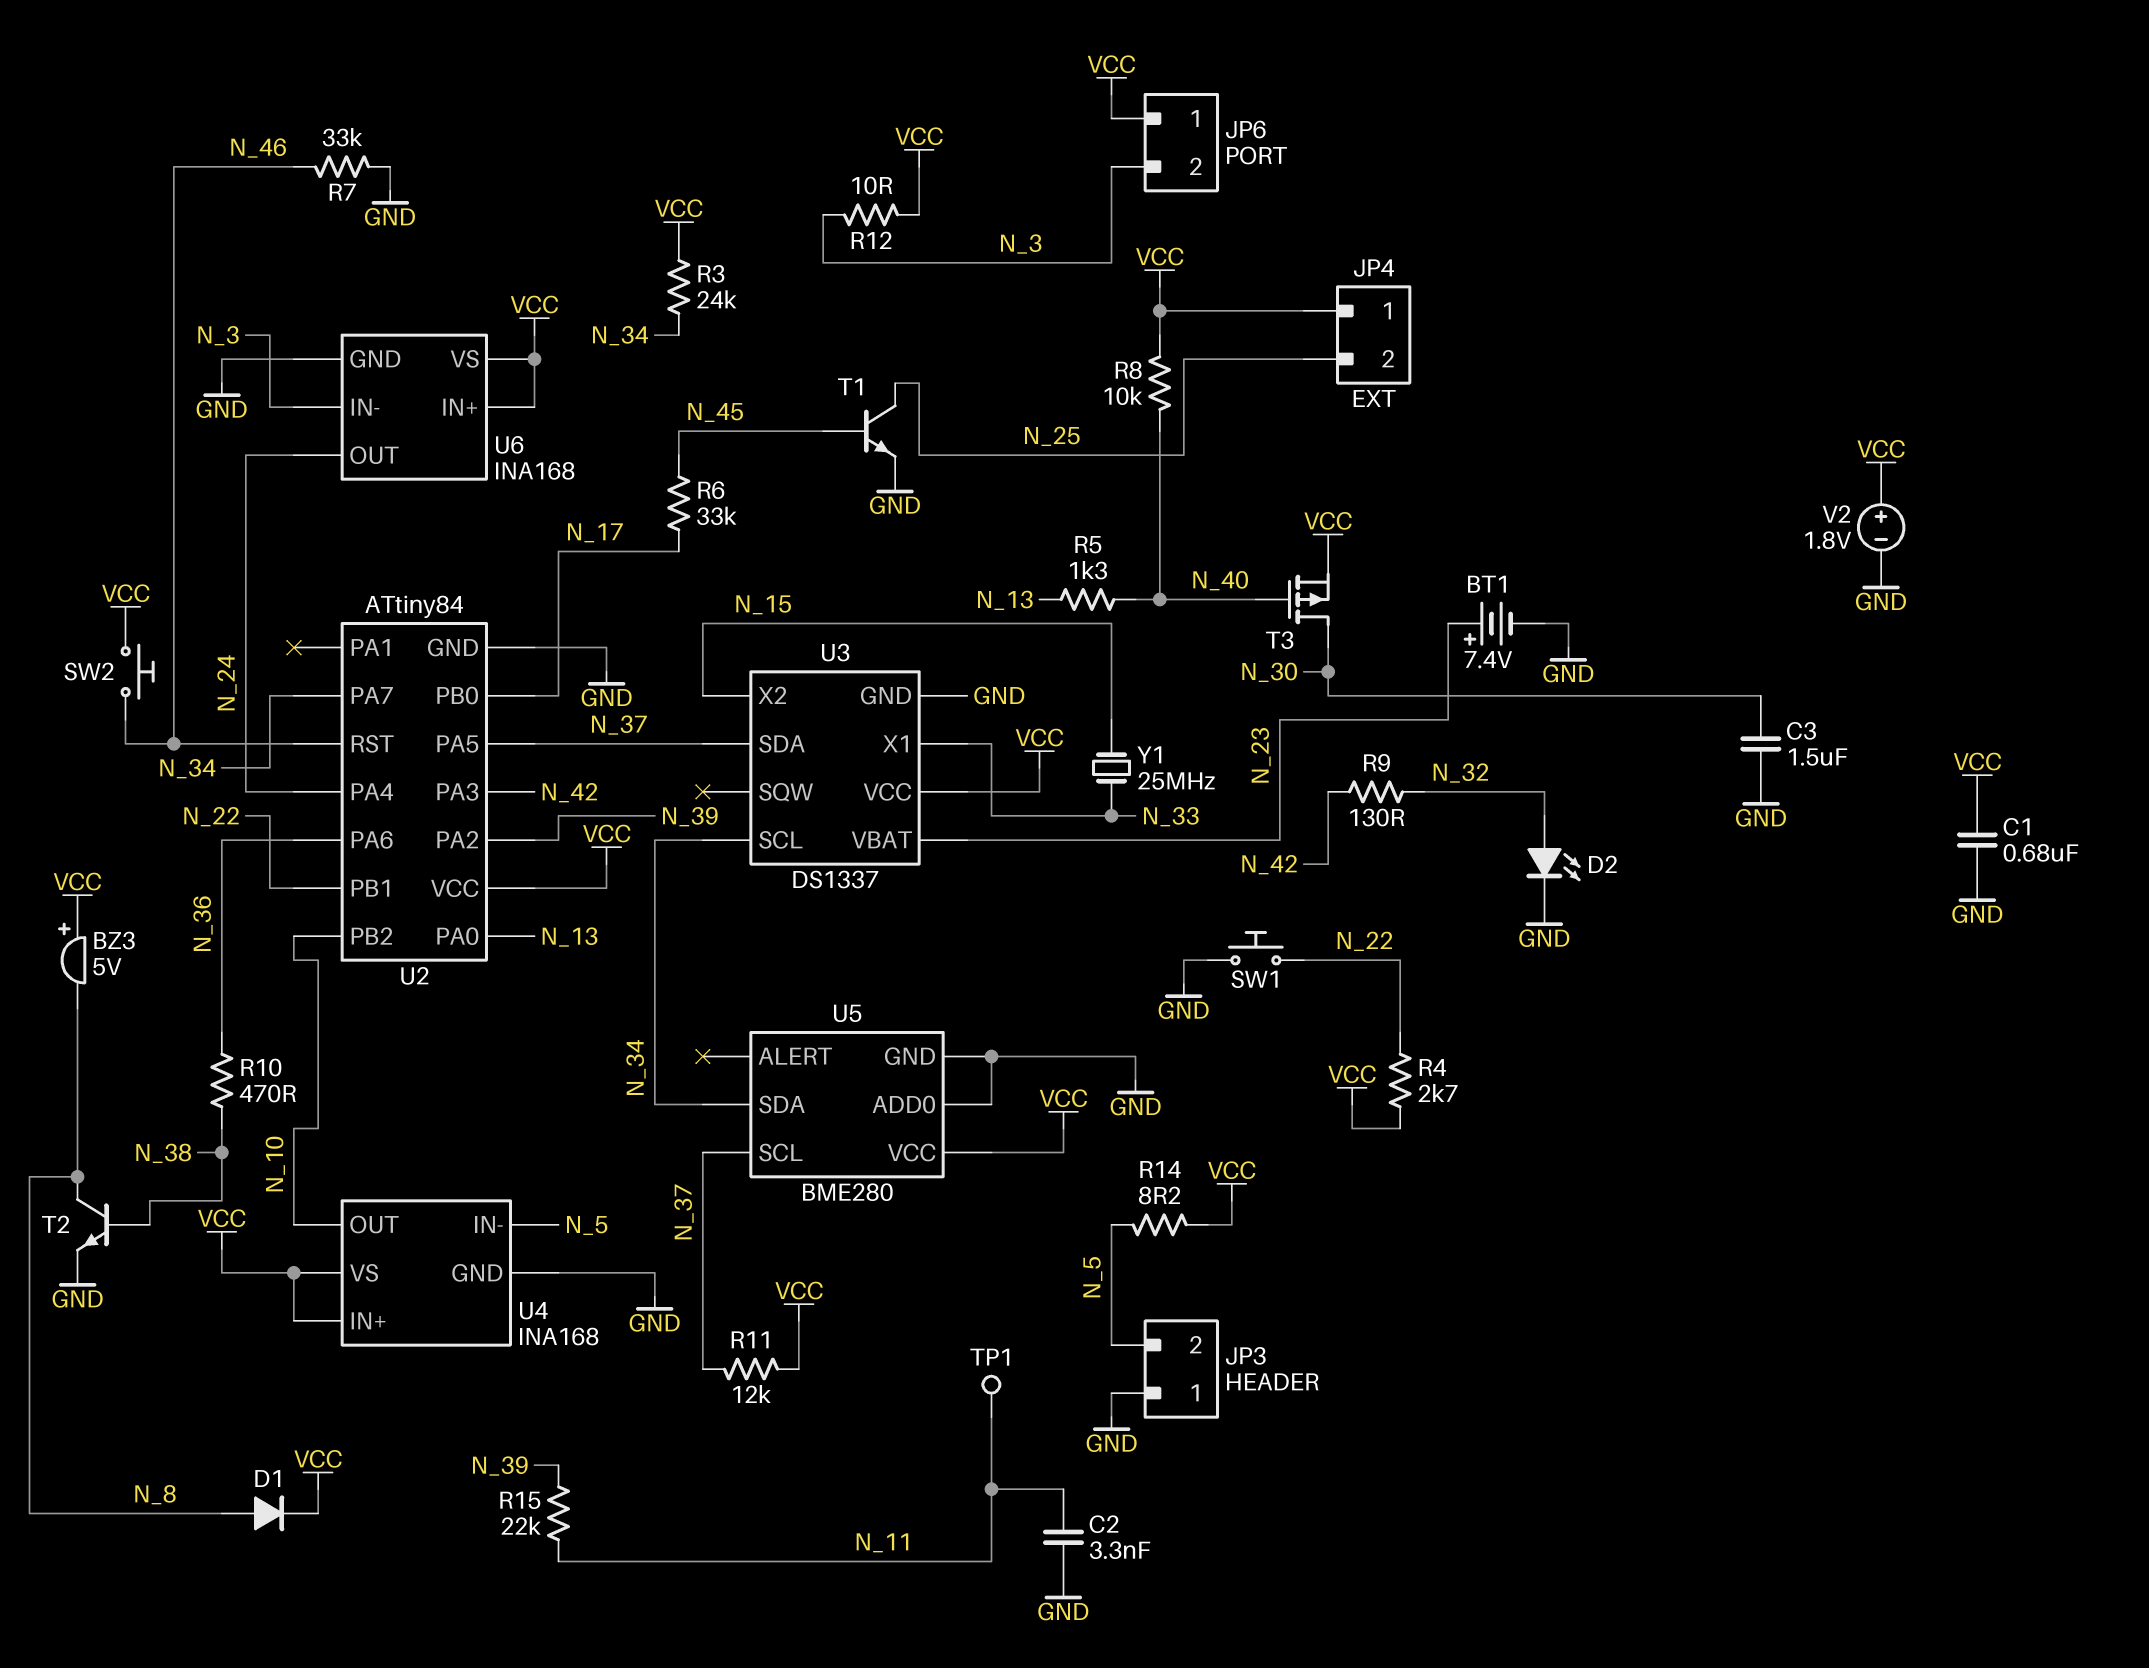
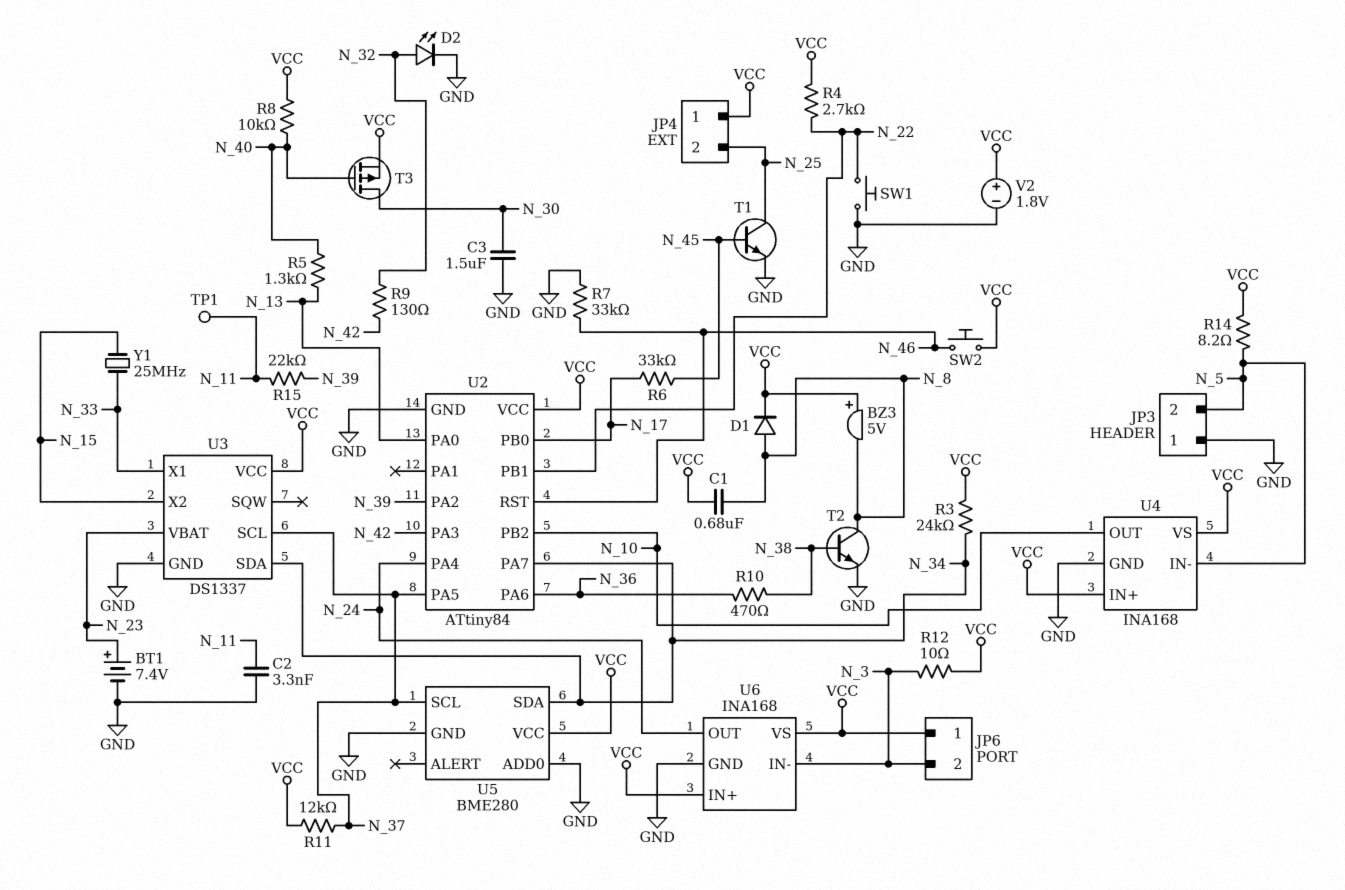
C1: 680nF (GND, VCC) -> 680nF (N_8, VCC)
U3 pin SCL: N_34 -> N_37
U3 pin SDA: N_37 -> N_34

